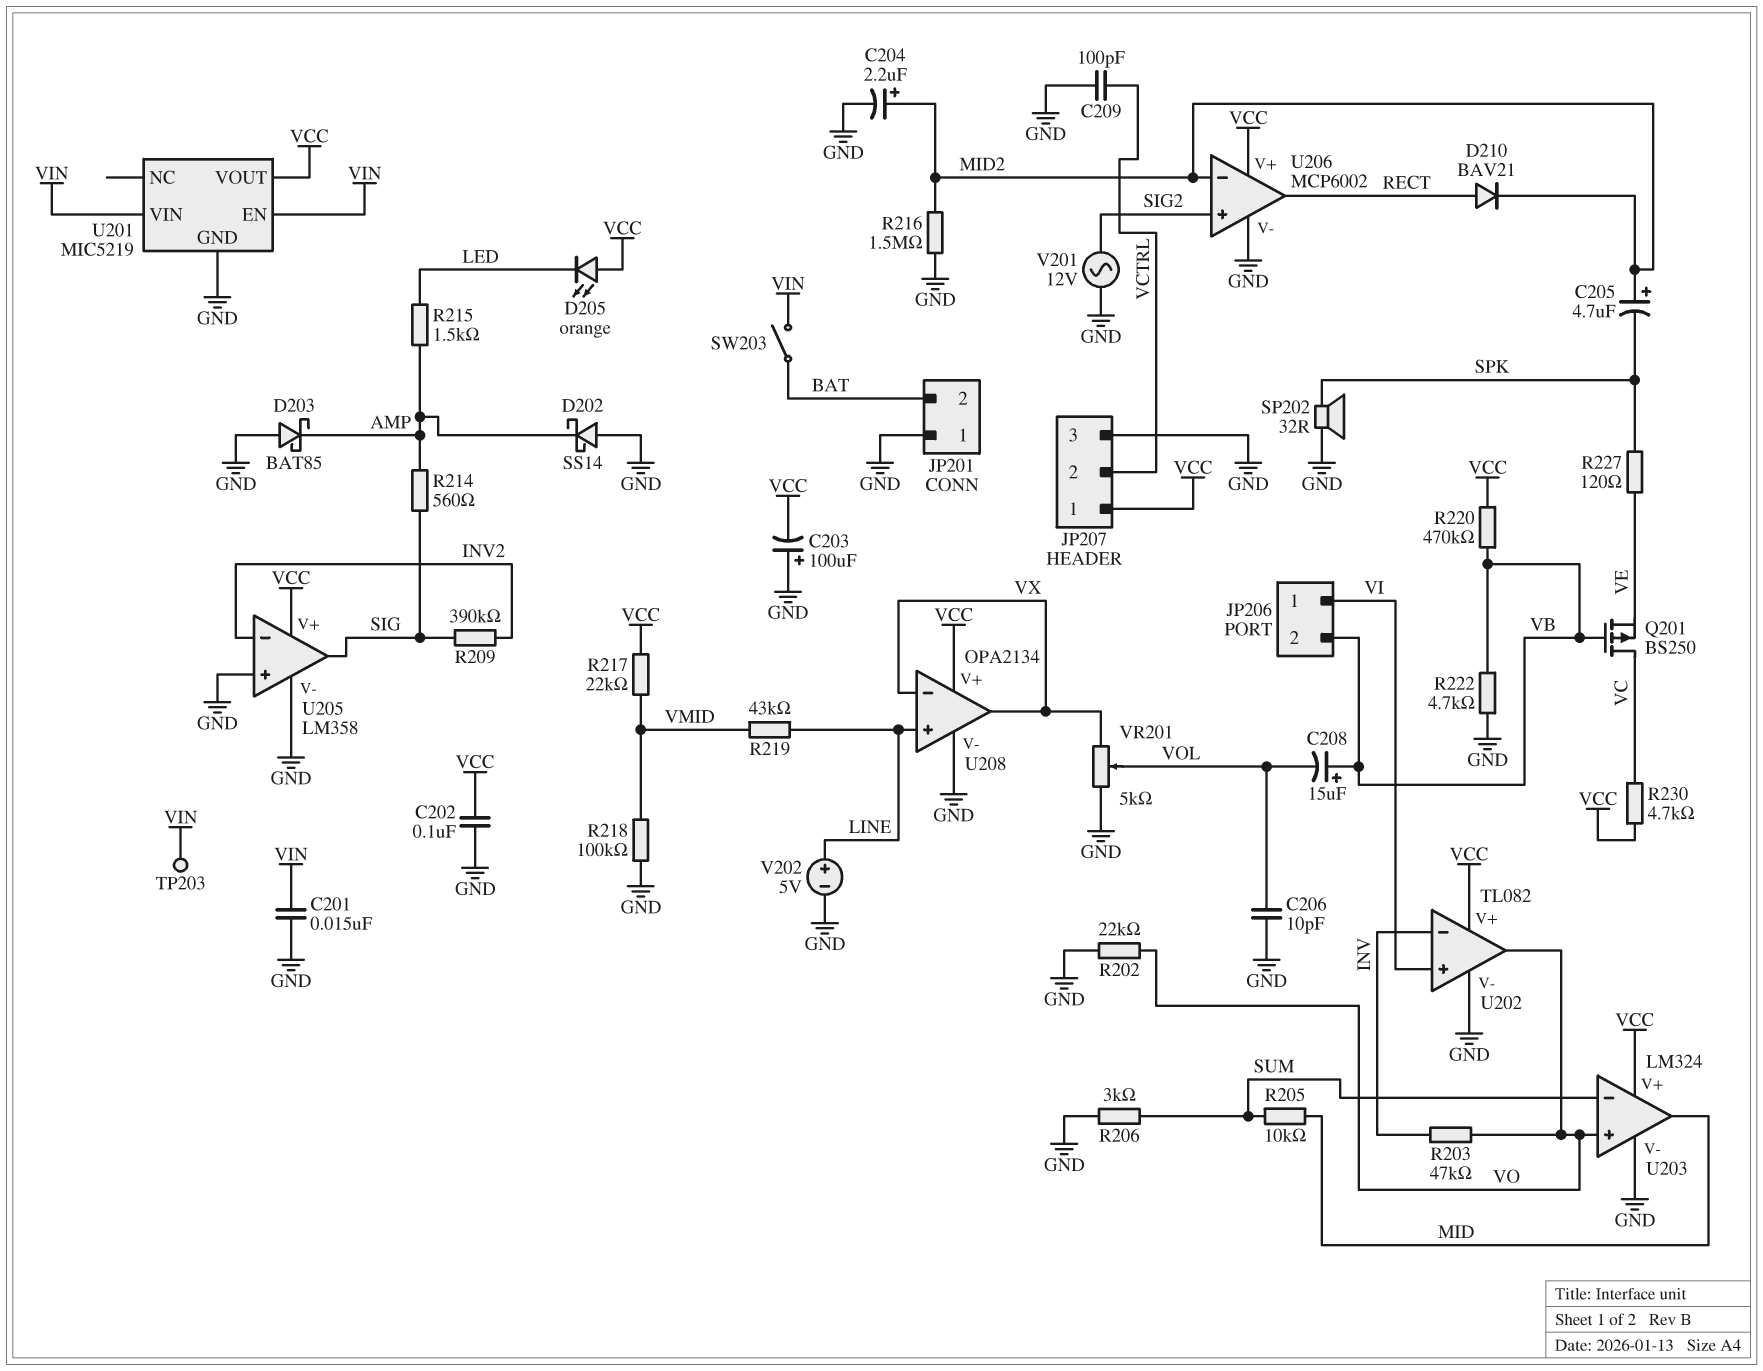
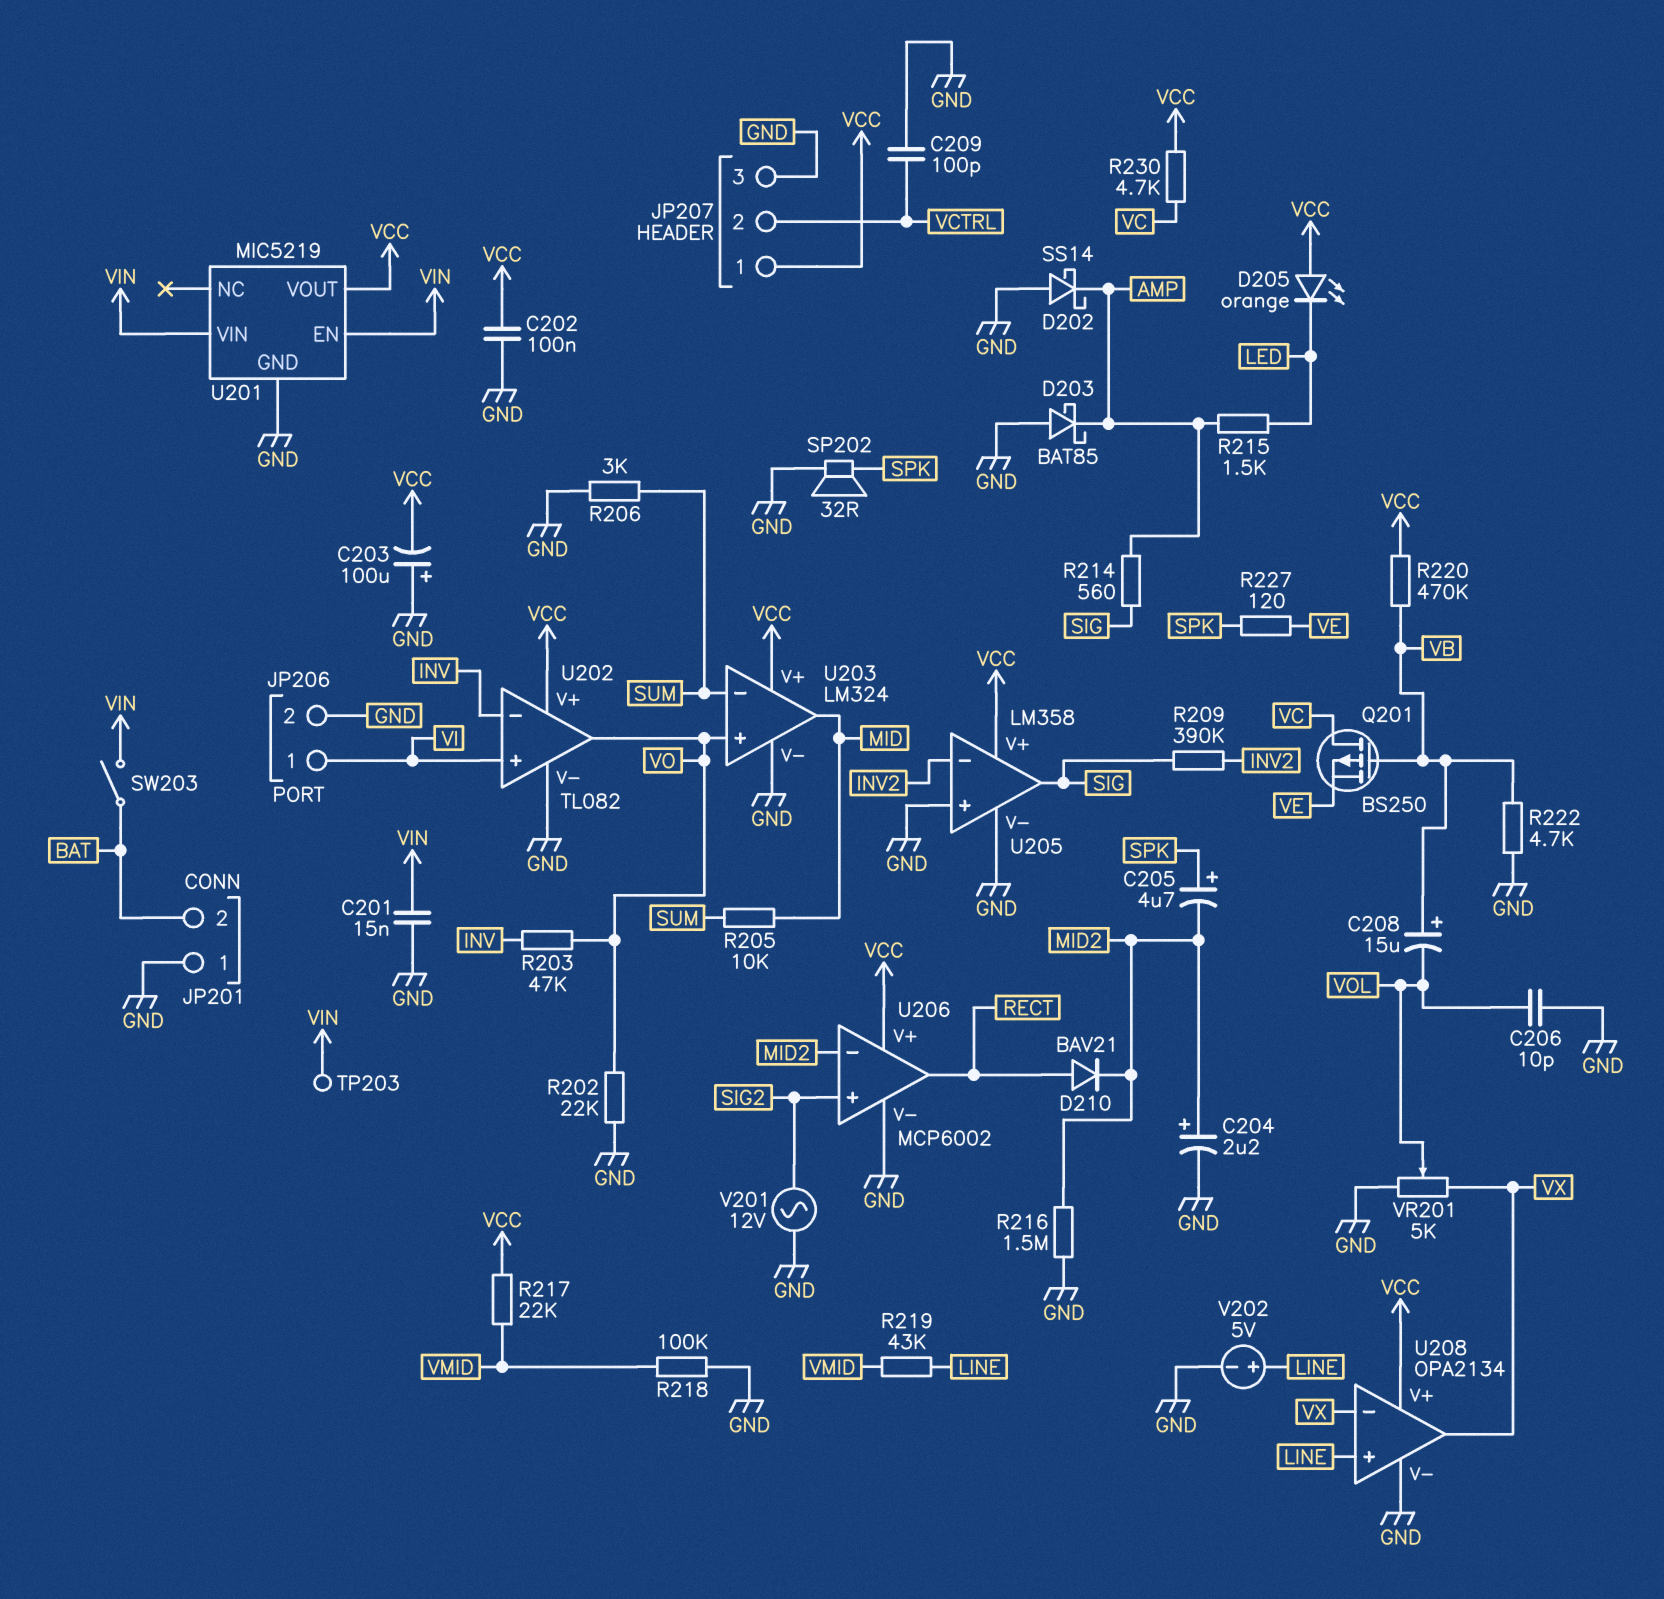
C205: 4.7uF (plus MID2, minus SPK) -> 4.7uF (plus SPK, minus MID2)
JP206 pin 2: VB -> GND

